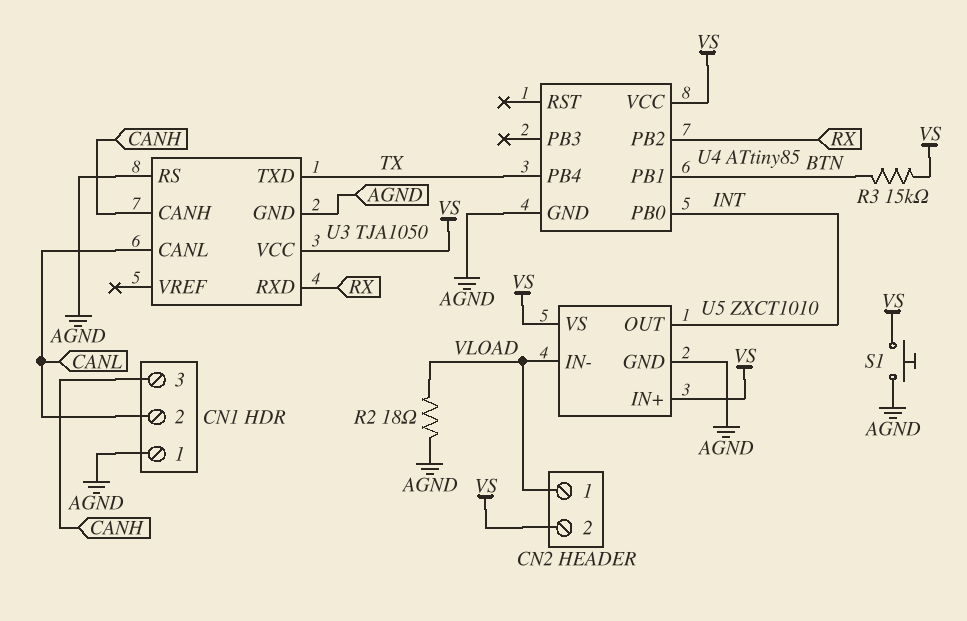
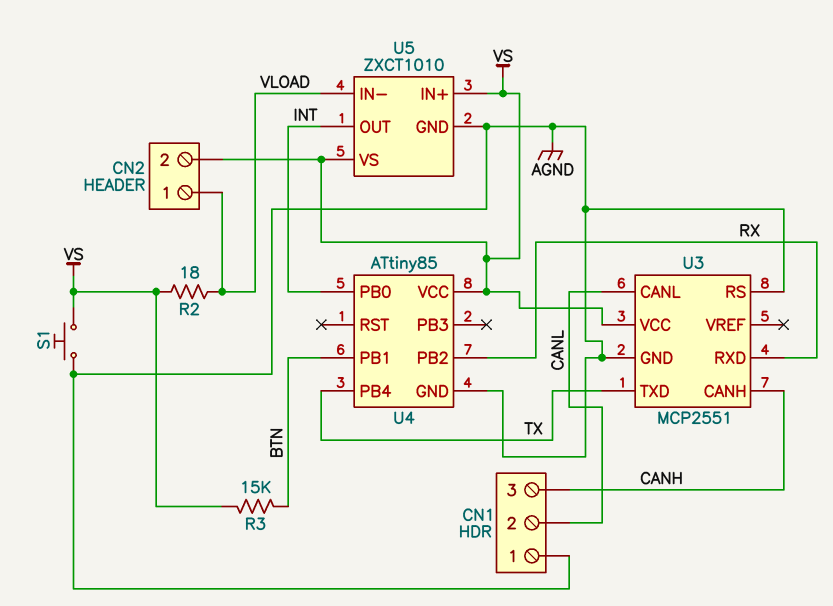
R2: 18 (AGND, VLOAD) -> 18 (VLOAD, VS)
U3: TJA1050 -> MCP2551

